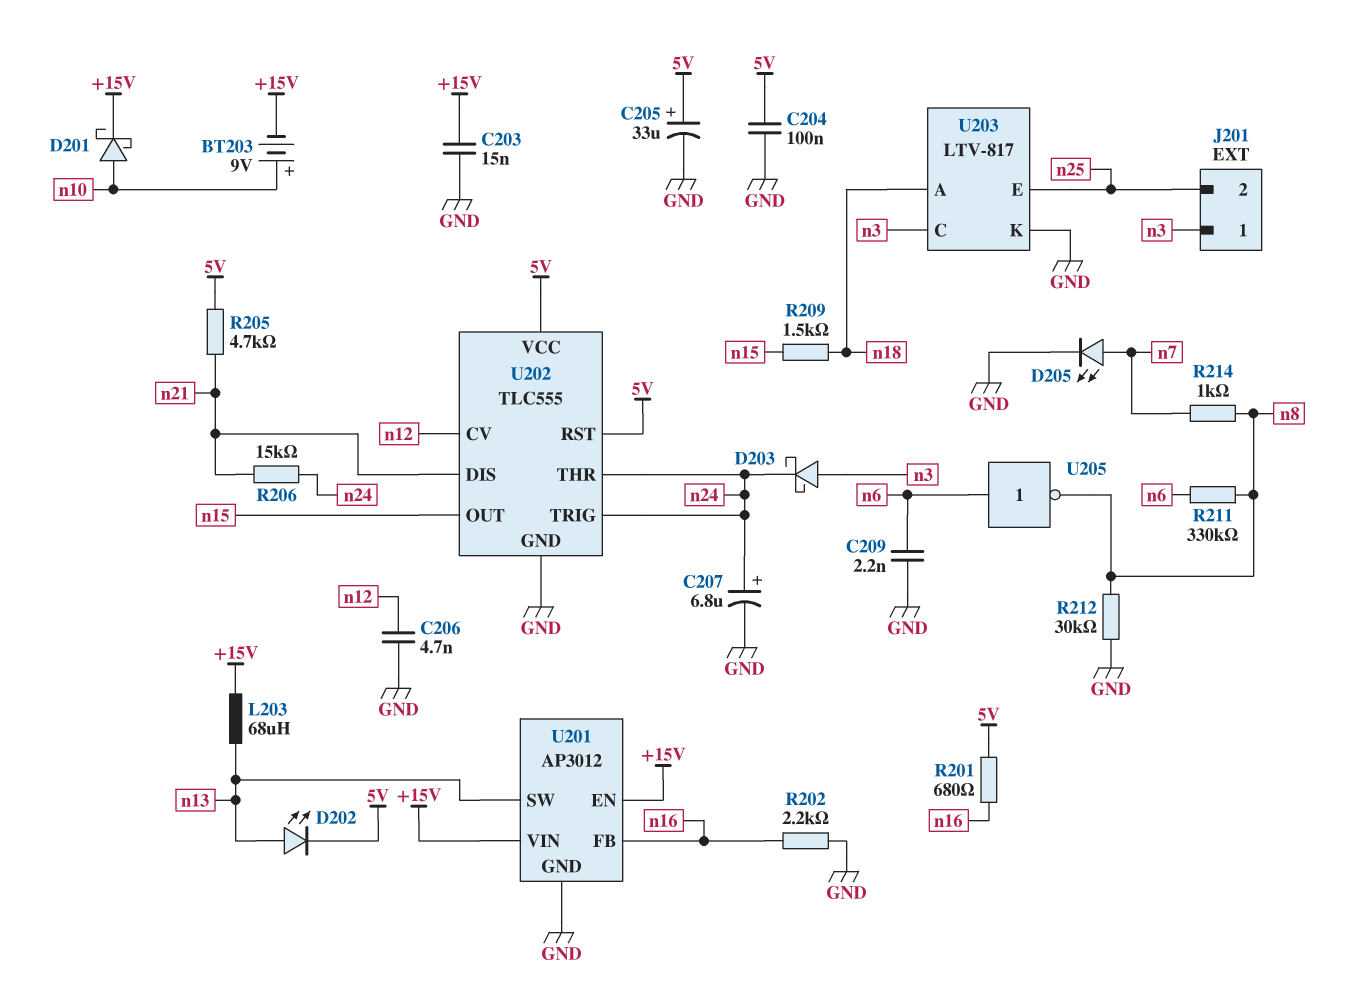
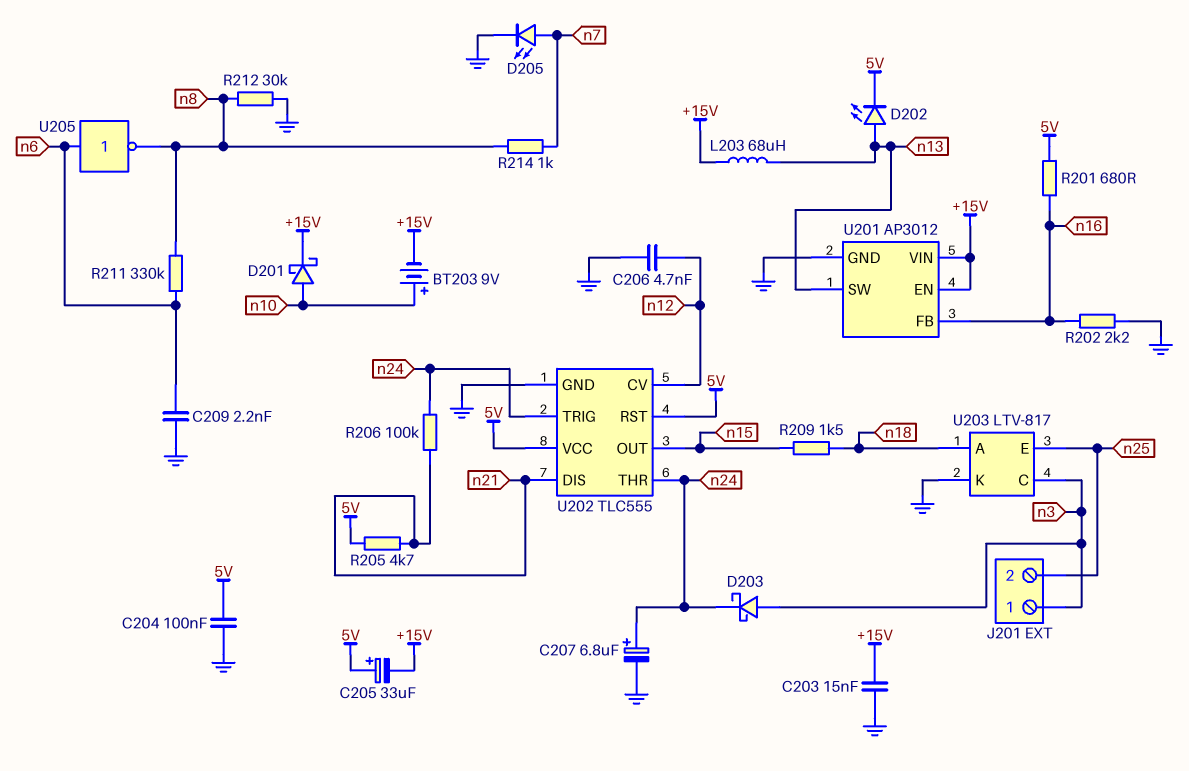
C205: 33uF (plus 5V, minus GND) -> 33uF (plus 5V, minus +15V)
R206: 15k (n21, n24) -> 100k (n21, n24)

